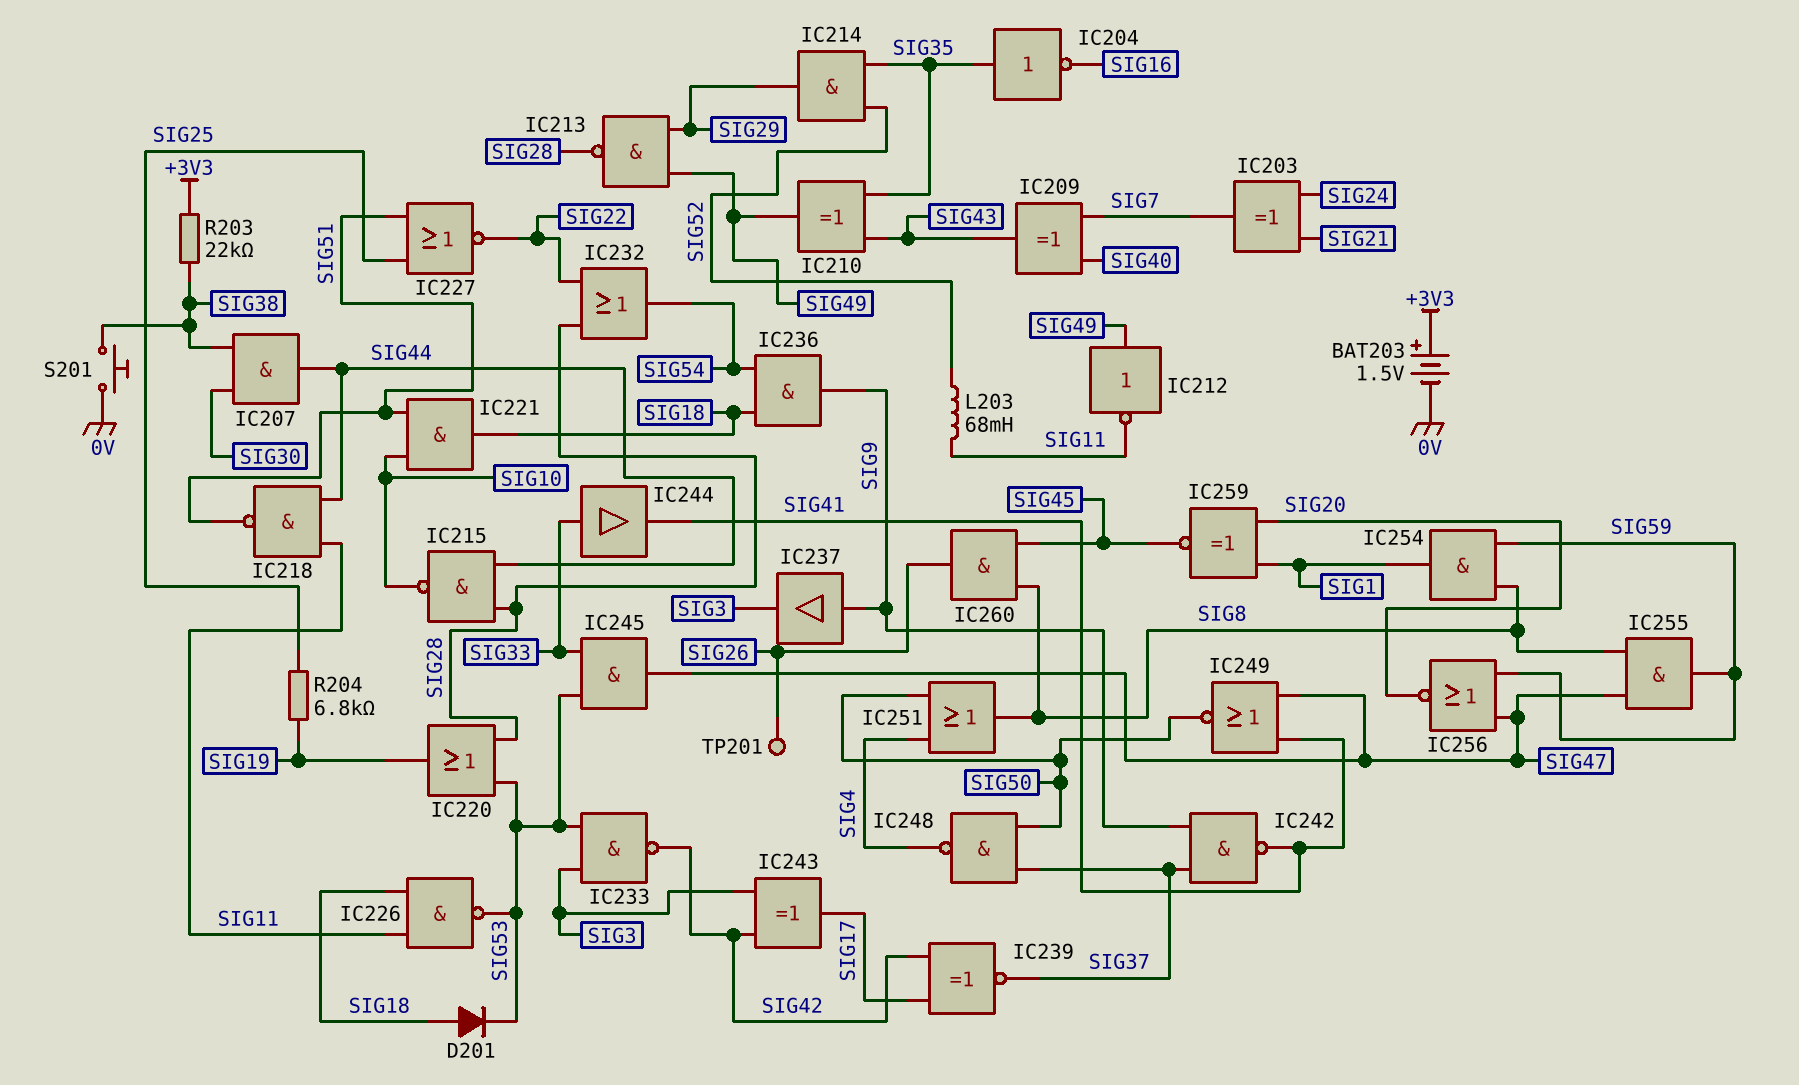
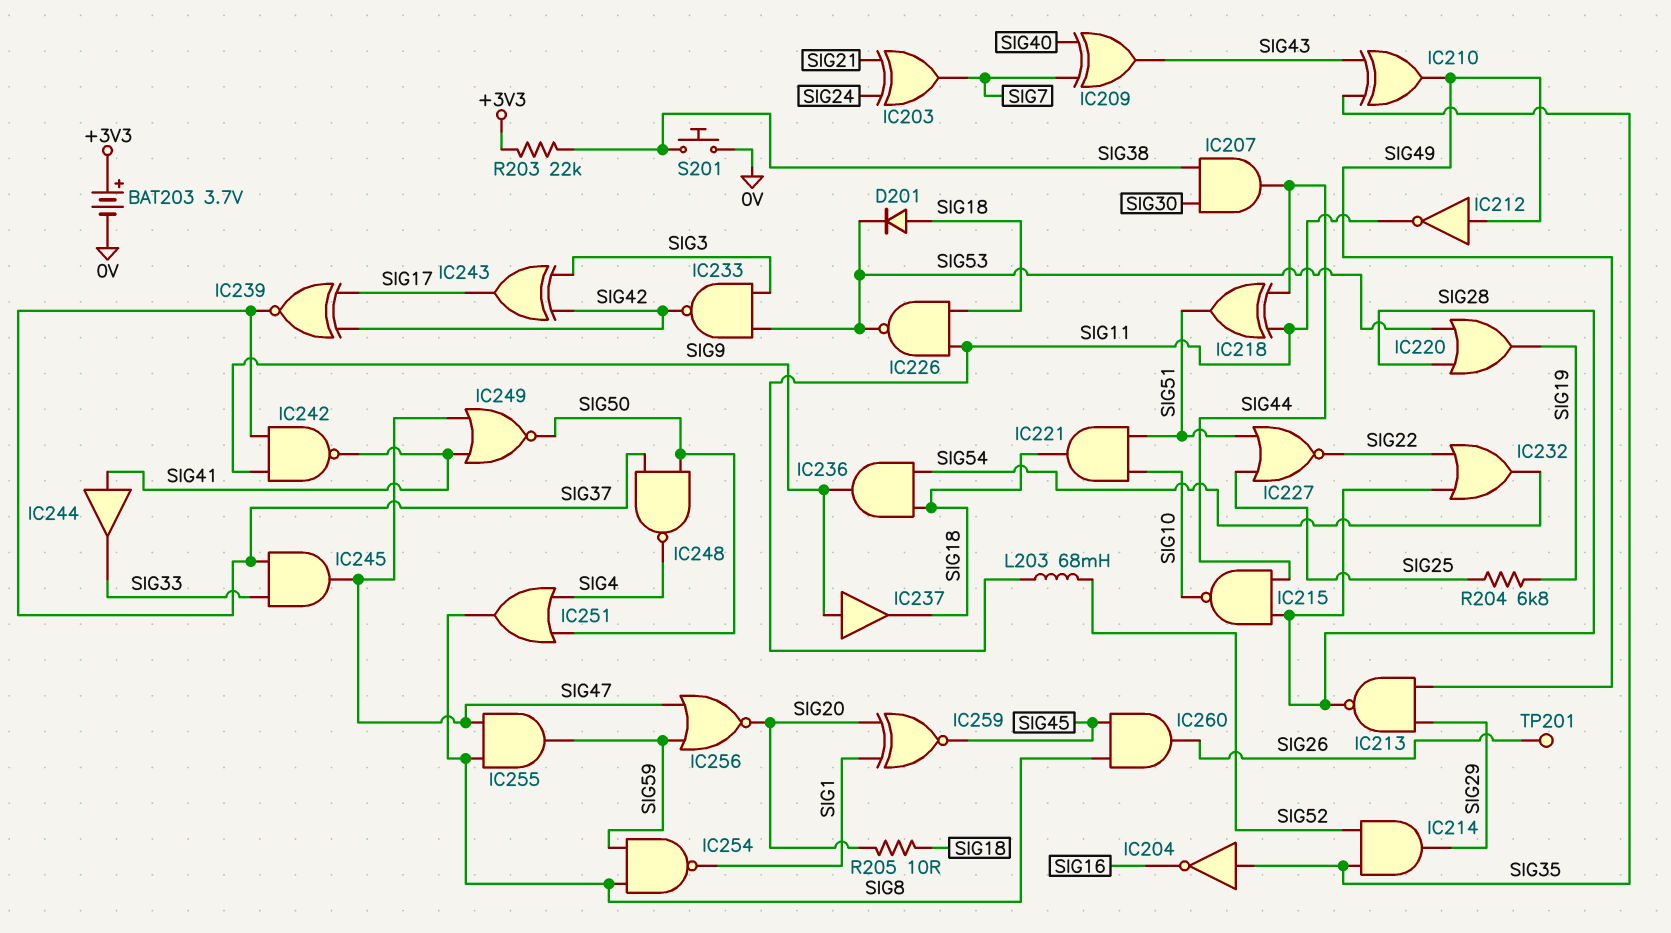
BAT203: 1.5V (plus +3V3, minus 0V) -> 3.7V (plus +3V3, minus 0V)
IC218: NAND (in SIG11, in SIG44, out SIG51) -> XOR (in SIG11, in SIG44, out SIG51)
IC237: buffer (in SIG9, out SIG3) -> buffer (in SIG9, out SIG18)
IC244: buffer (in SIG33, out SIG41) -> buffer (in SIG41, out SIG33)
IC245: AND (in SIG33, in SIG53, out SIG47) -> AND (in SIG33, in SIG37, out SIG47)
IC254: AND (in SIG8, in SIG59, out SIG1) -> NAND (in SIG8, in SIG59, out SIG1)
R205: none -> 10 (SIG18, SIG20)

